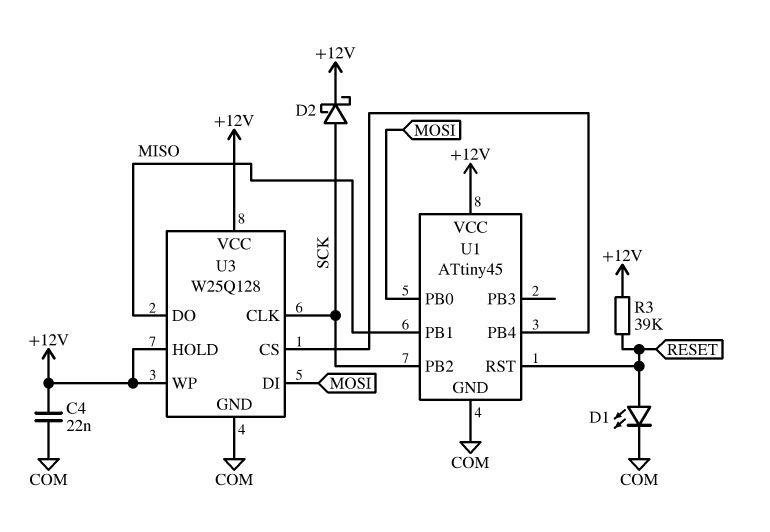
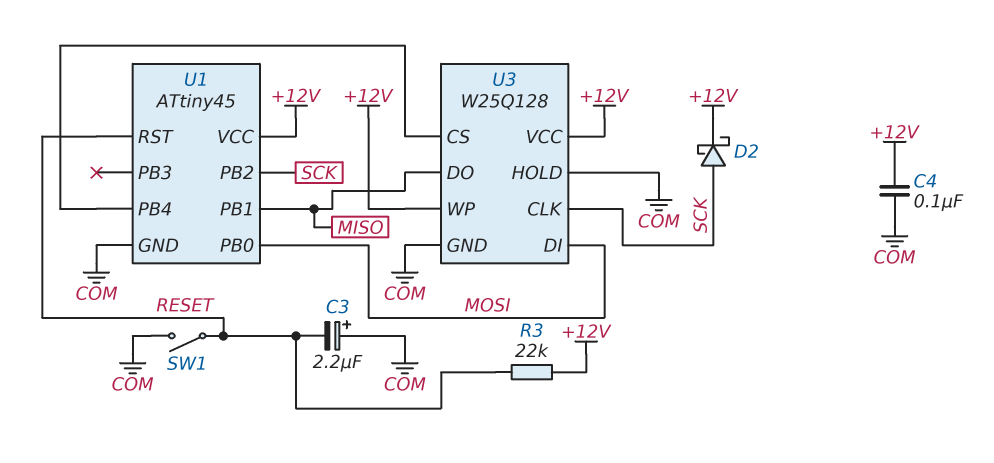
C3: none -> 2.2uF (plus COM, minus RESET)
C4: 22nF (+12V, COM) -> 100nF (+12V, COM)
D1: LED (A RESET, K COM) -> none
R3: 39k (+12V, RESET) -> 22k (+12V, RESET)
SW1: none -> switch (COM, RESET)
U3 pin HOLD: +12V -> COM

